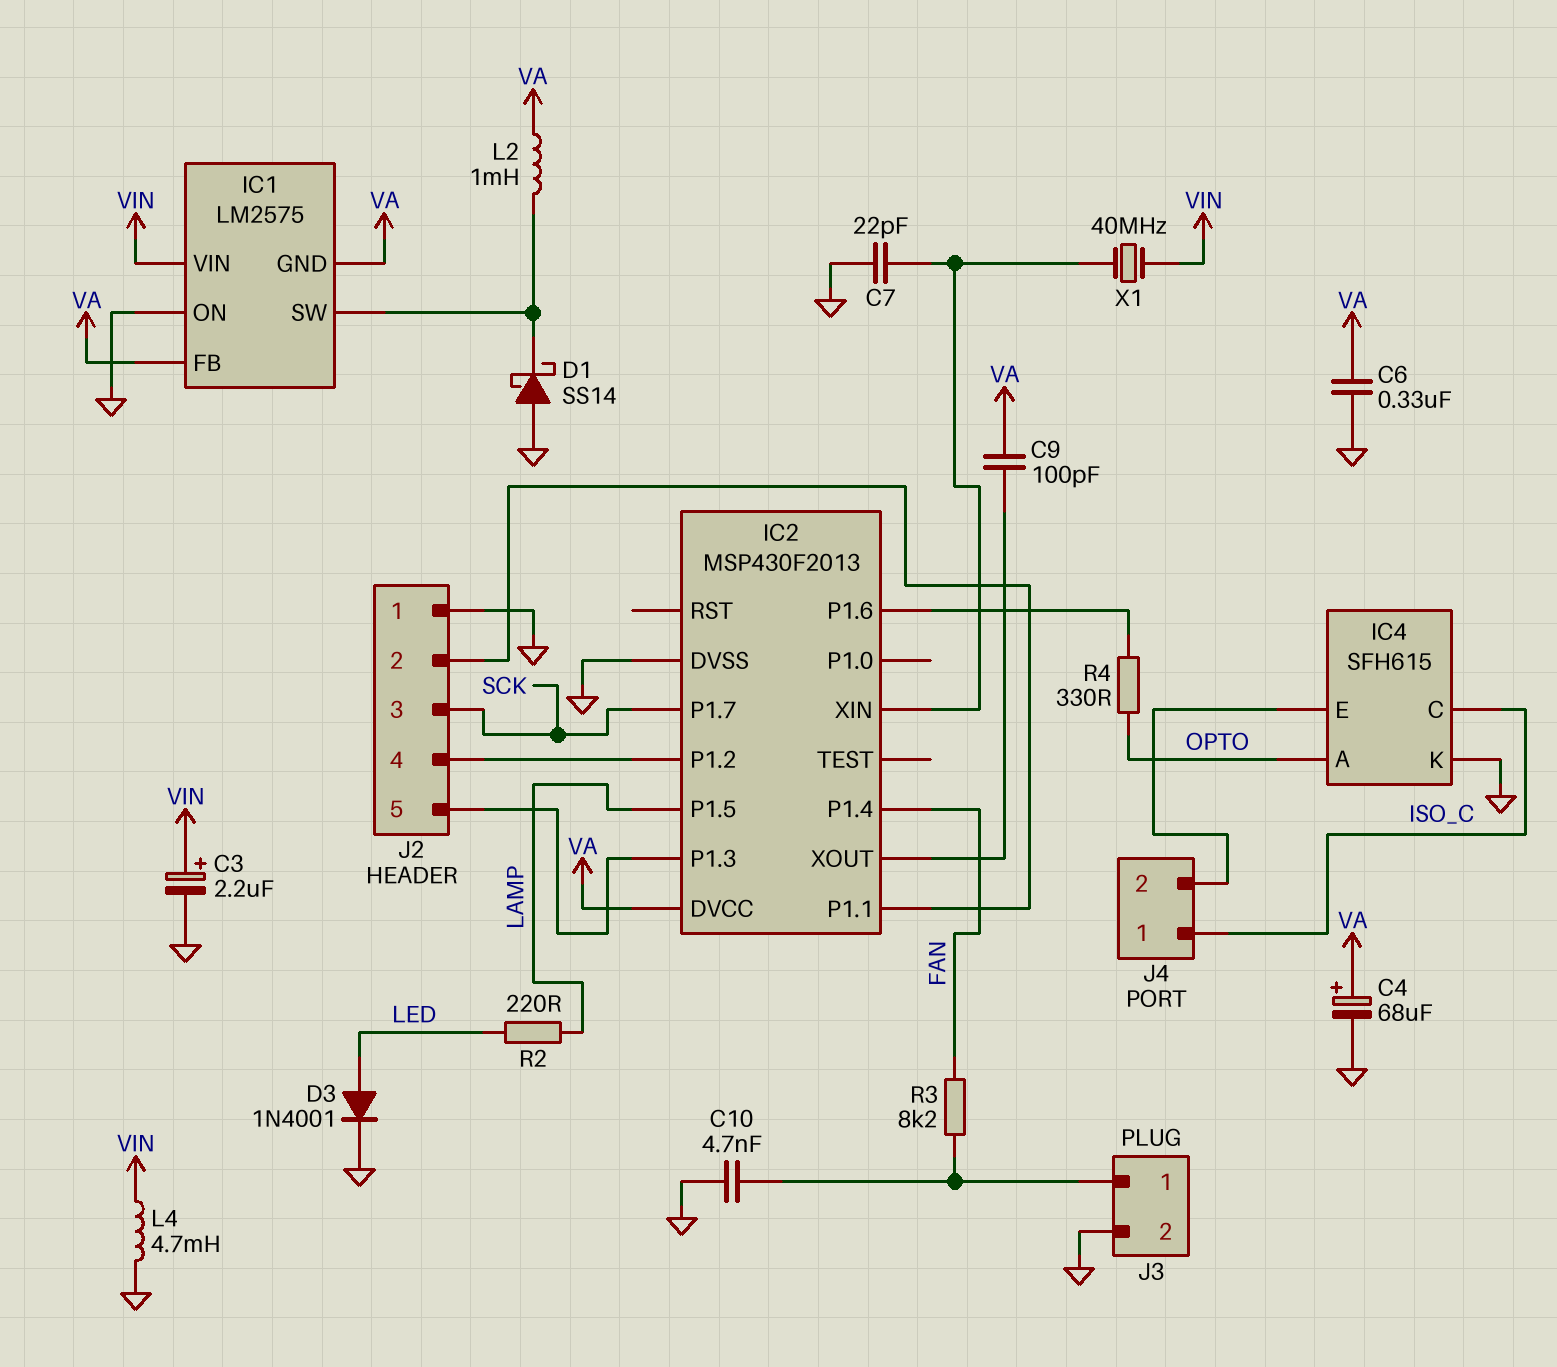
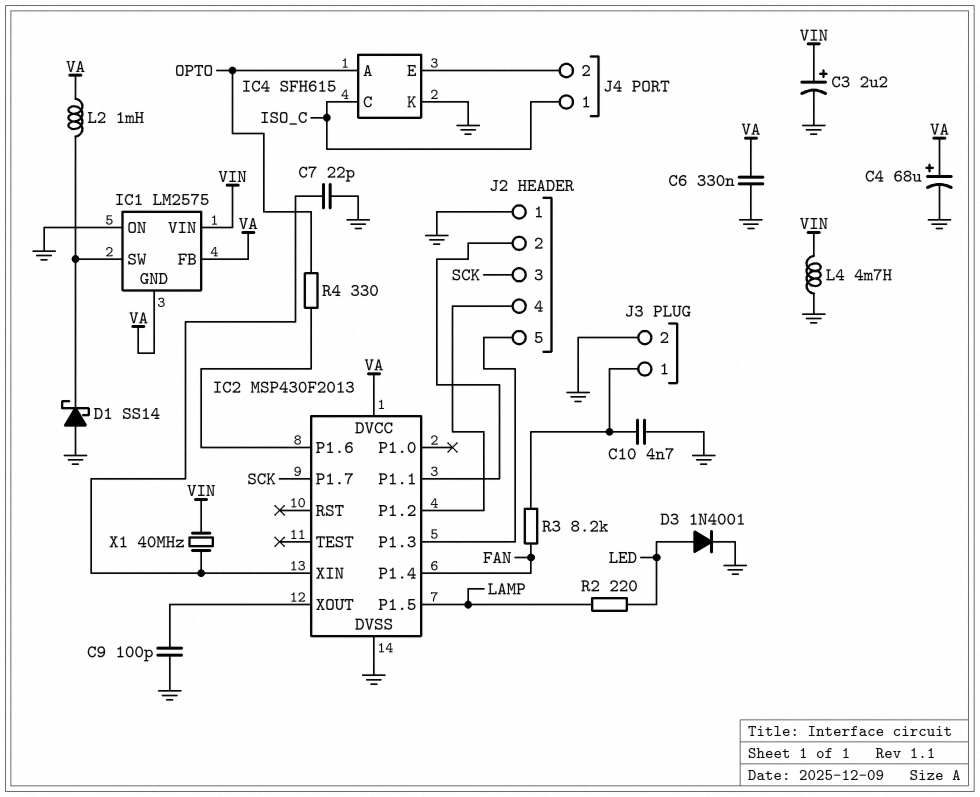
C9: 100pF (IC2/XOUT, VA) -> 100pF (GND, IC2/XOUT)

